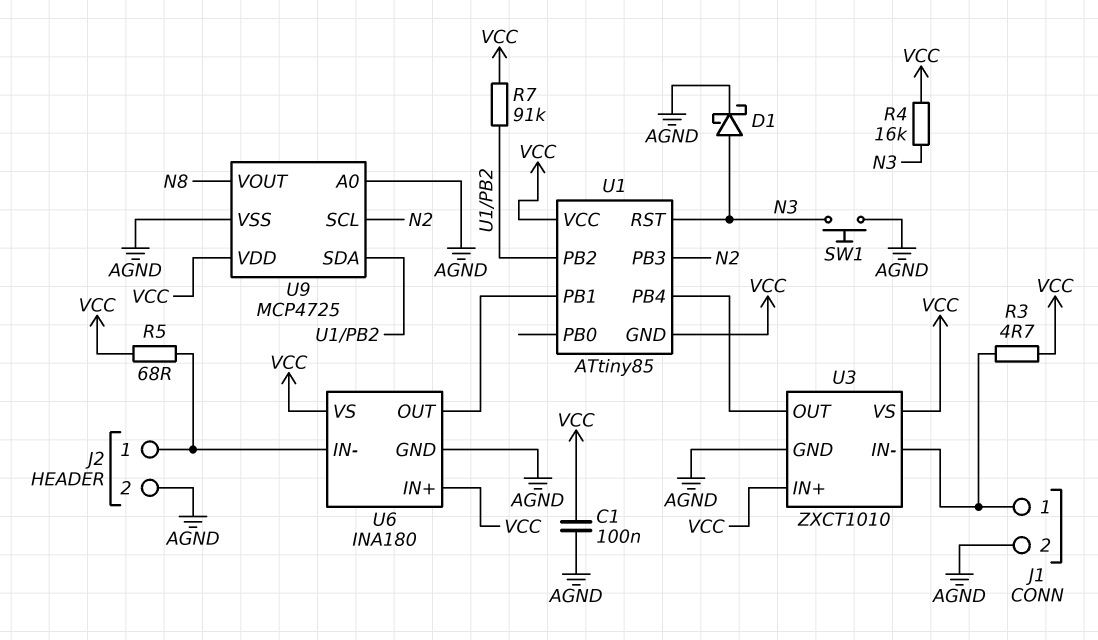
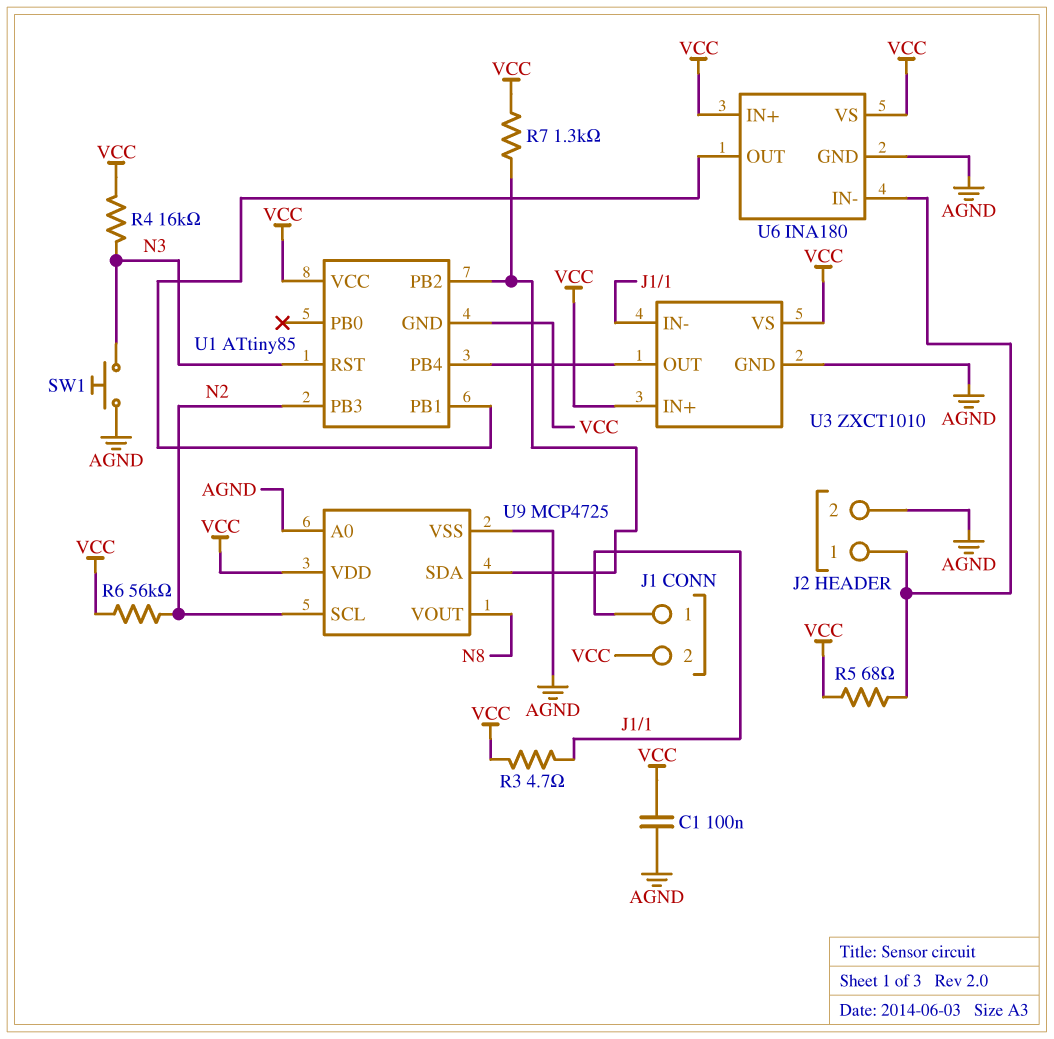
D1: schottky (A N3, K AGND) -> none
J1 pin 2: AGND -> VCC
R6: none -> 56k (N2, VCC)
R7: 91k (U1/PB2, VCC) -> 1.3k (U1/PB2, VCC)

